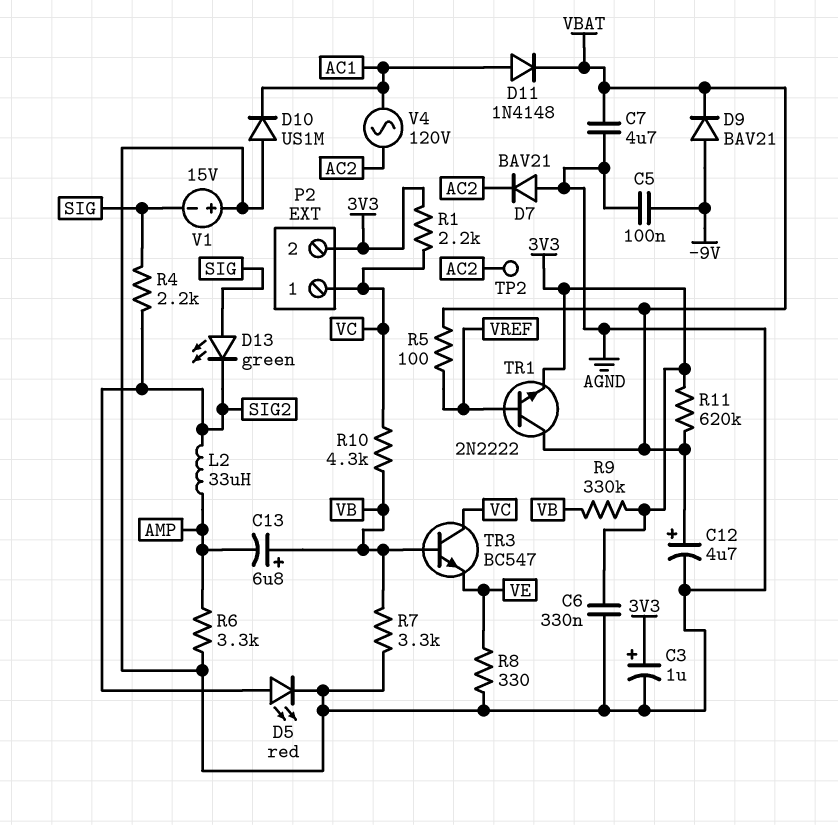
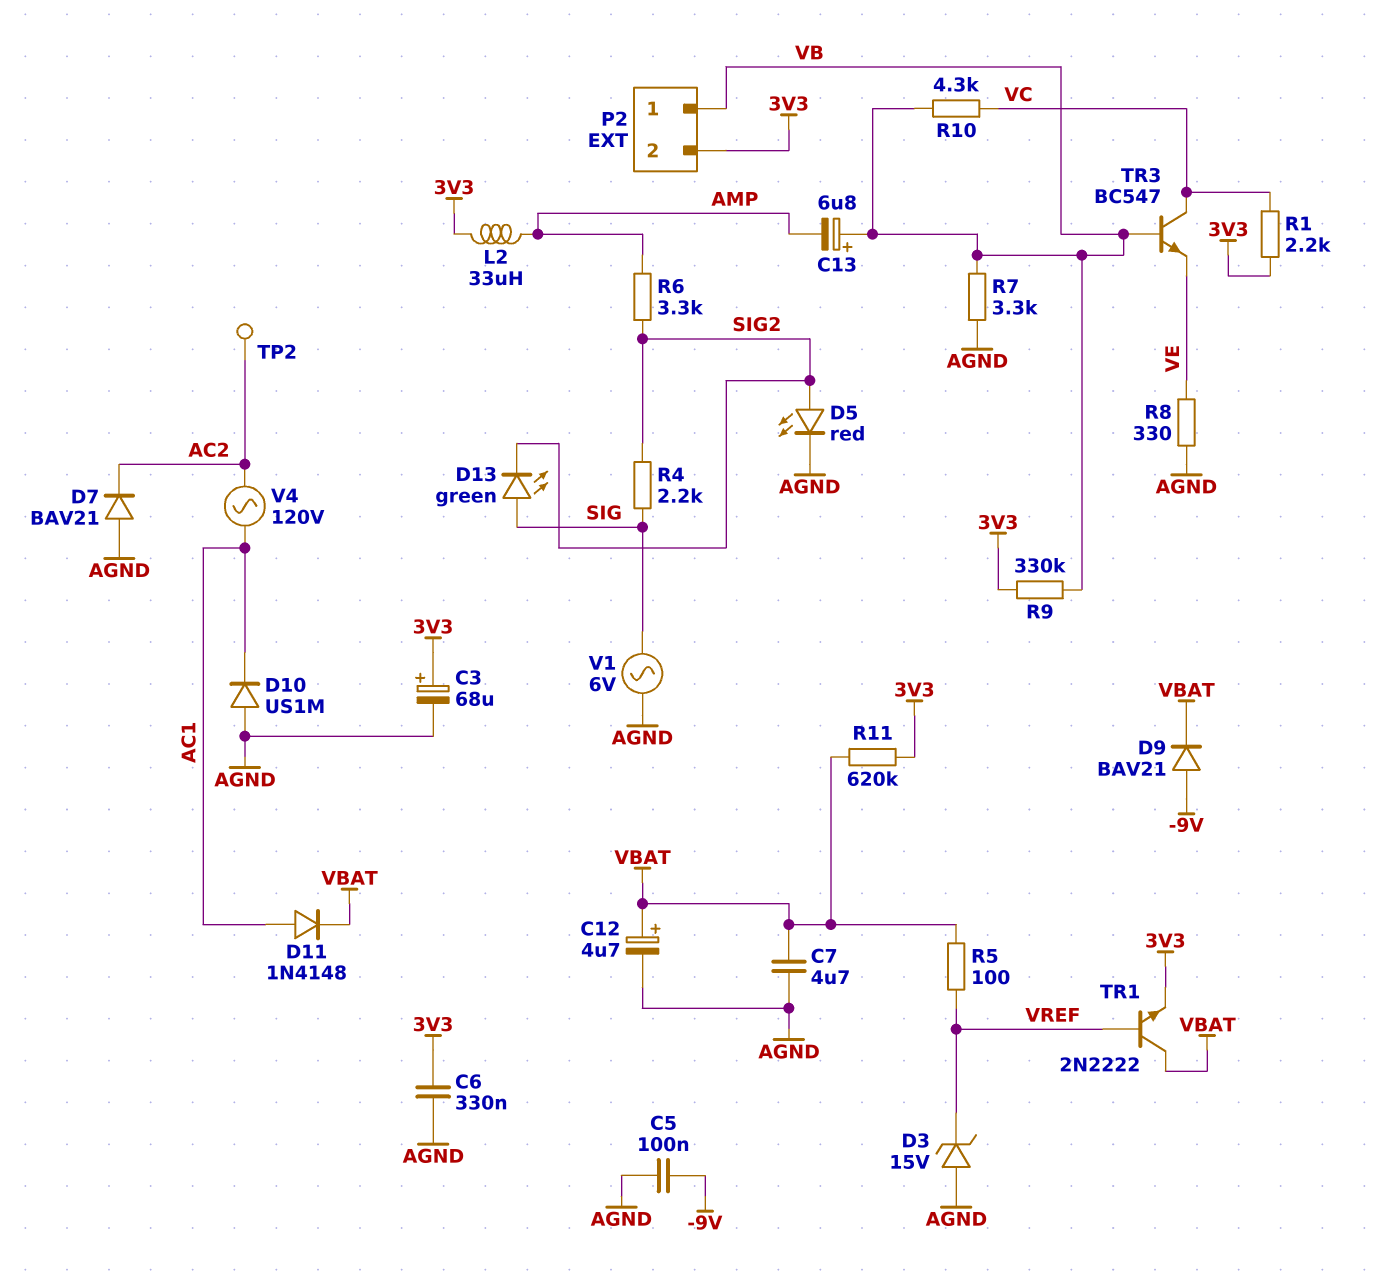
C3: 1uF (plus 3V3, minus AGND) -> 68uF (plus 3V3, minus AGND)
D3: none -> zener 15V (A AGND, K VREF)
L2: 33uH (AMP, SIG2) -> 33uH (3V3, AMP)
P2 pin 1: VC -> VB
R6: 3.3k (AGND, AMP) -> 3.3k (AMP, SIG2)
V1: 15V (plus AGND, minus SIG) -> AC 6V (AGND, SIG)

